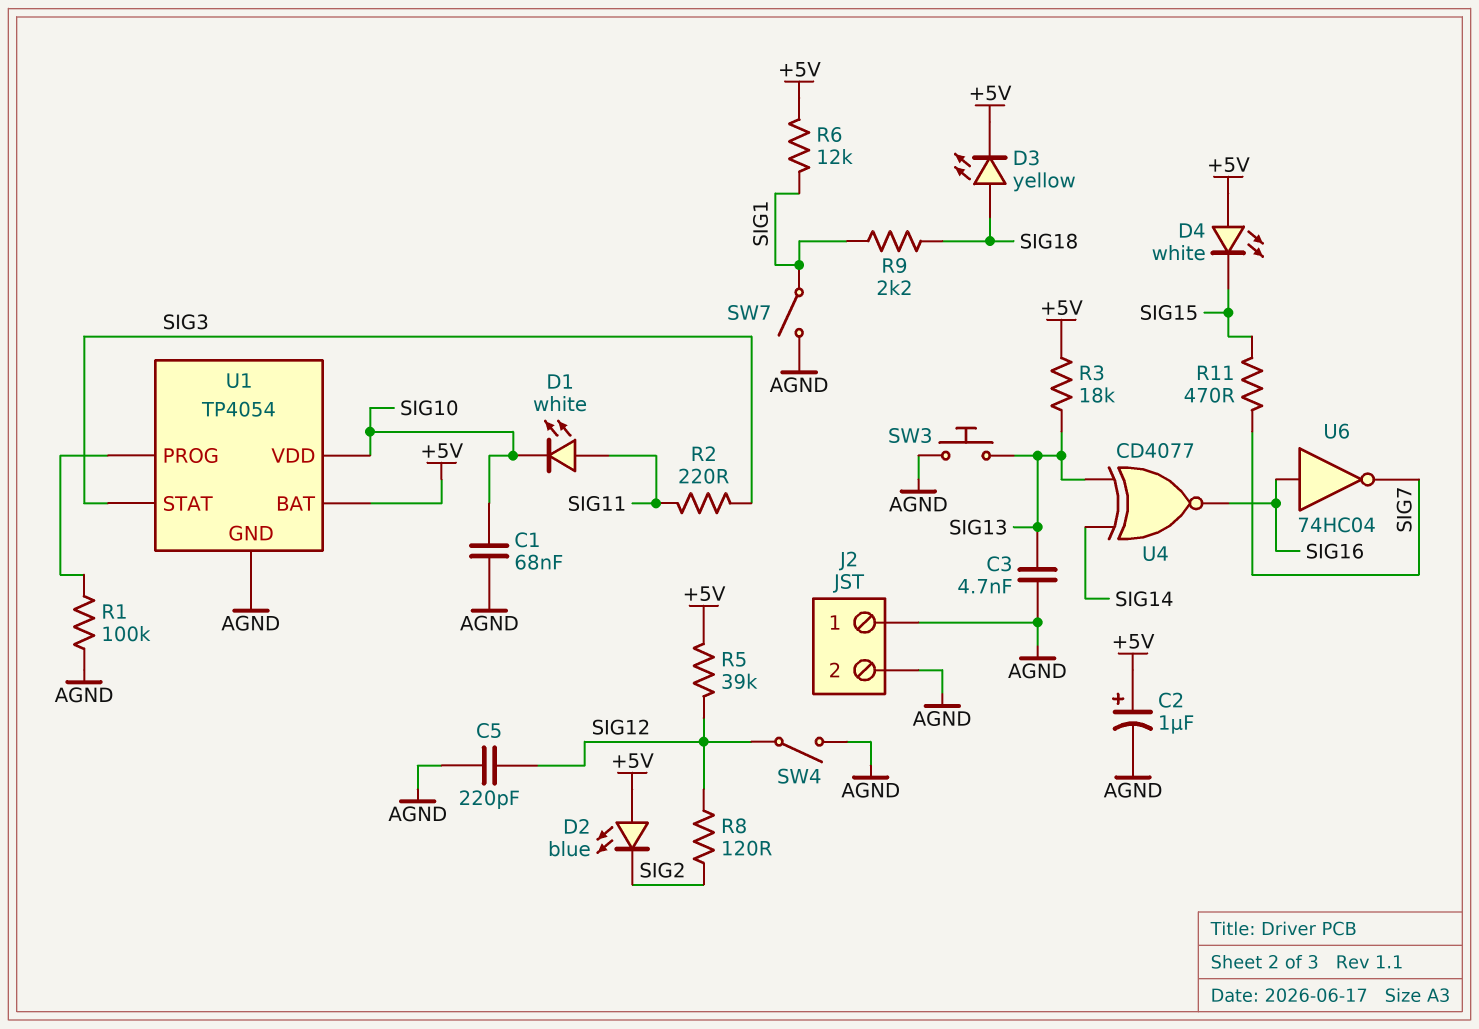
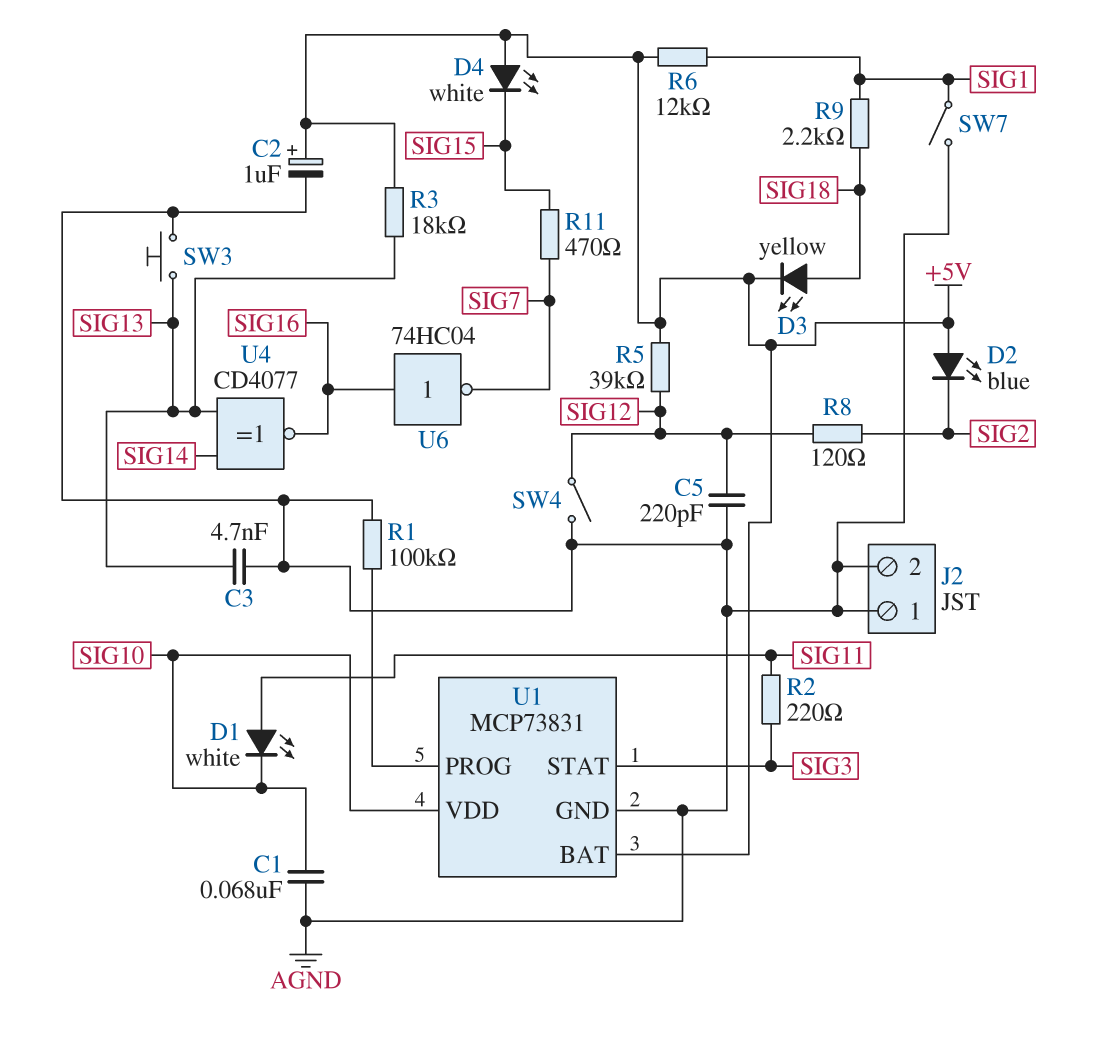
U1: TP4054 -> MCP73831

